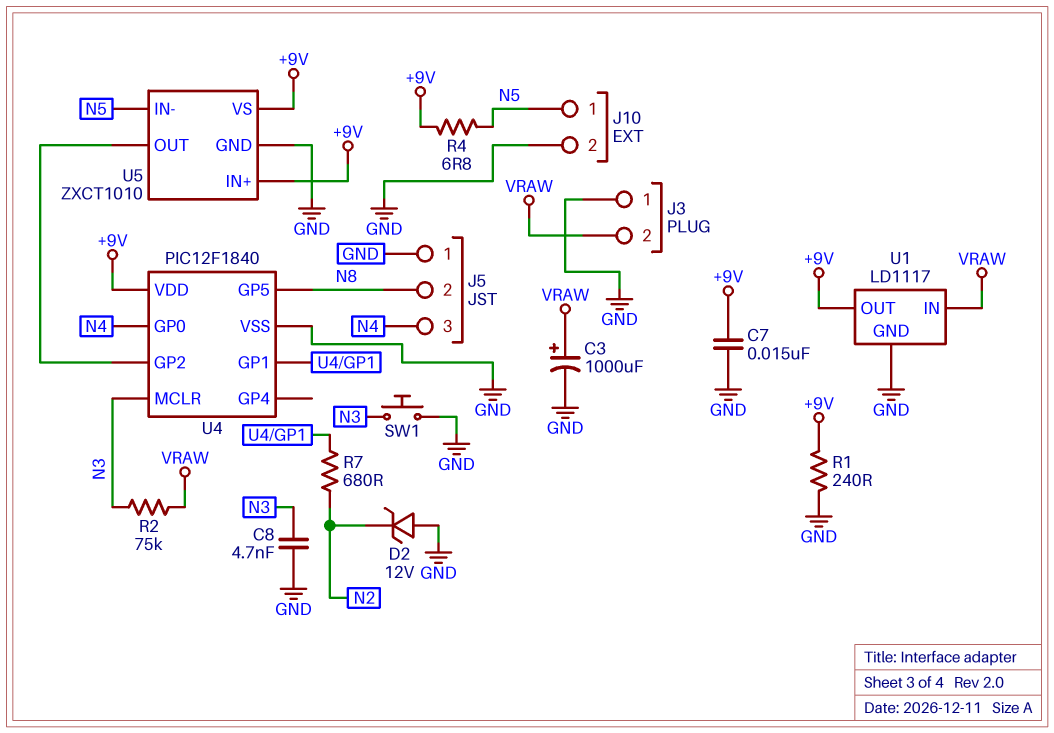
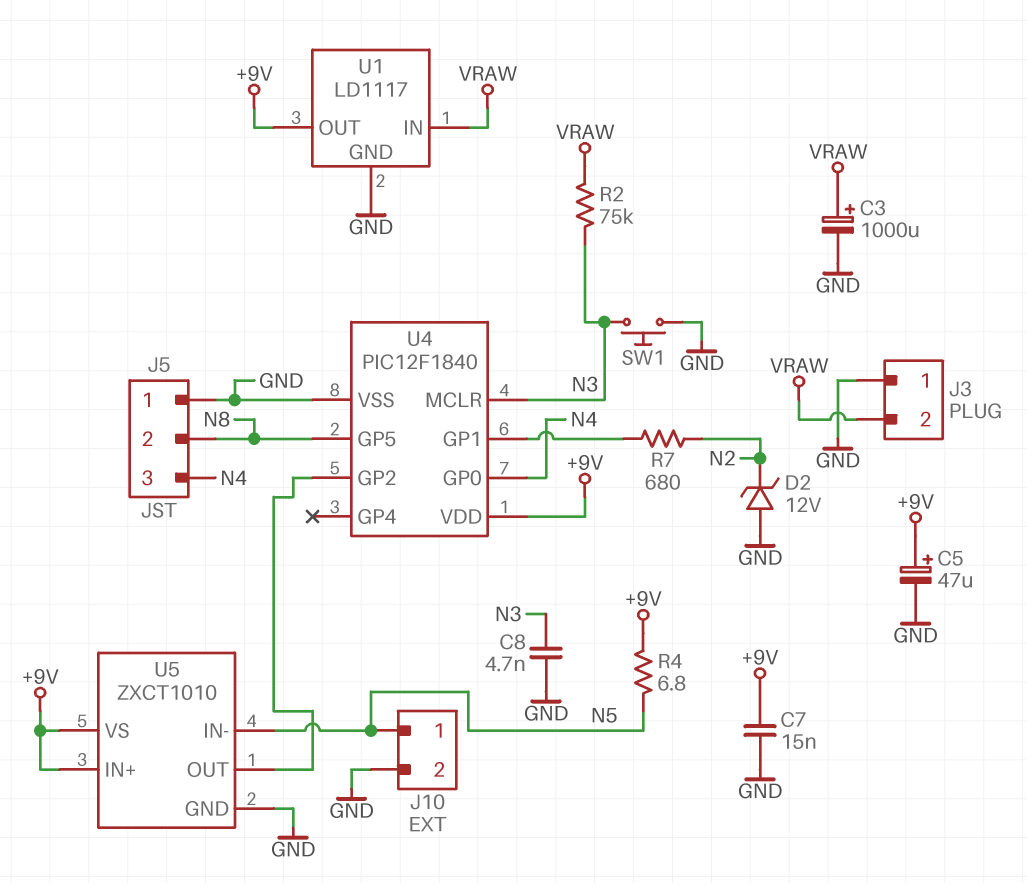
C5: none -> 47uF (plus +9V, minus GND)
R1: 240 (+9V, GND) -> none

